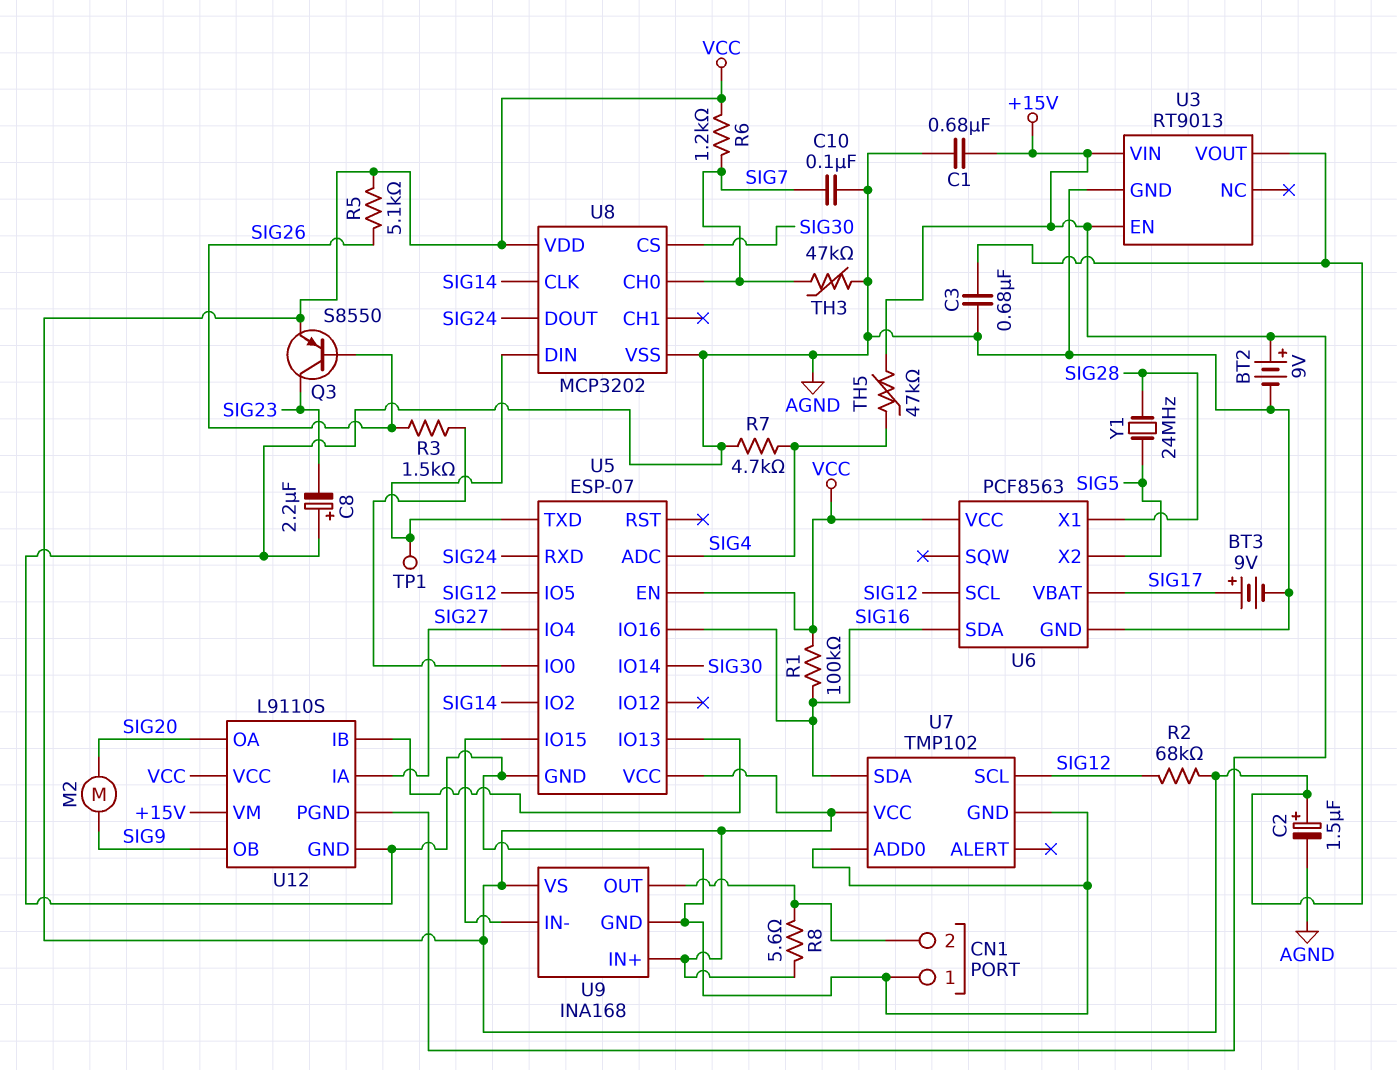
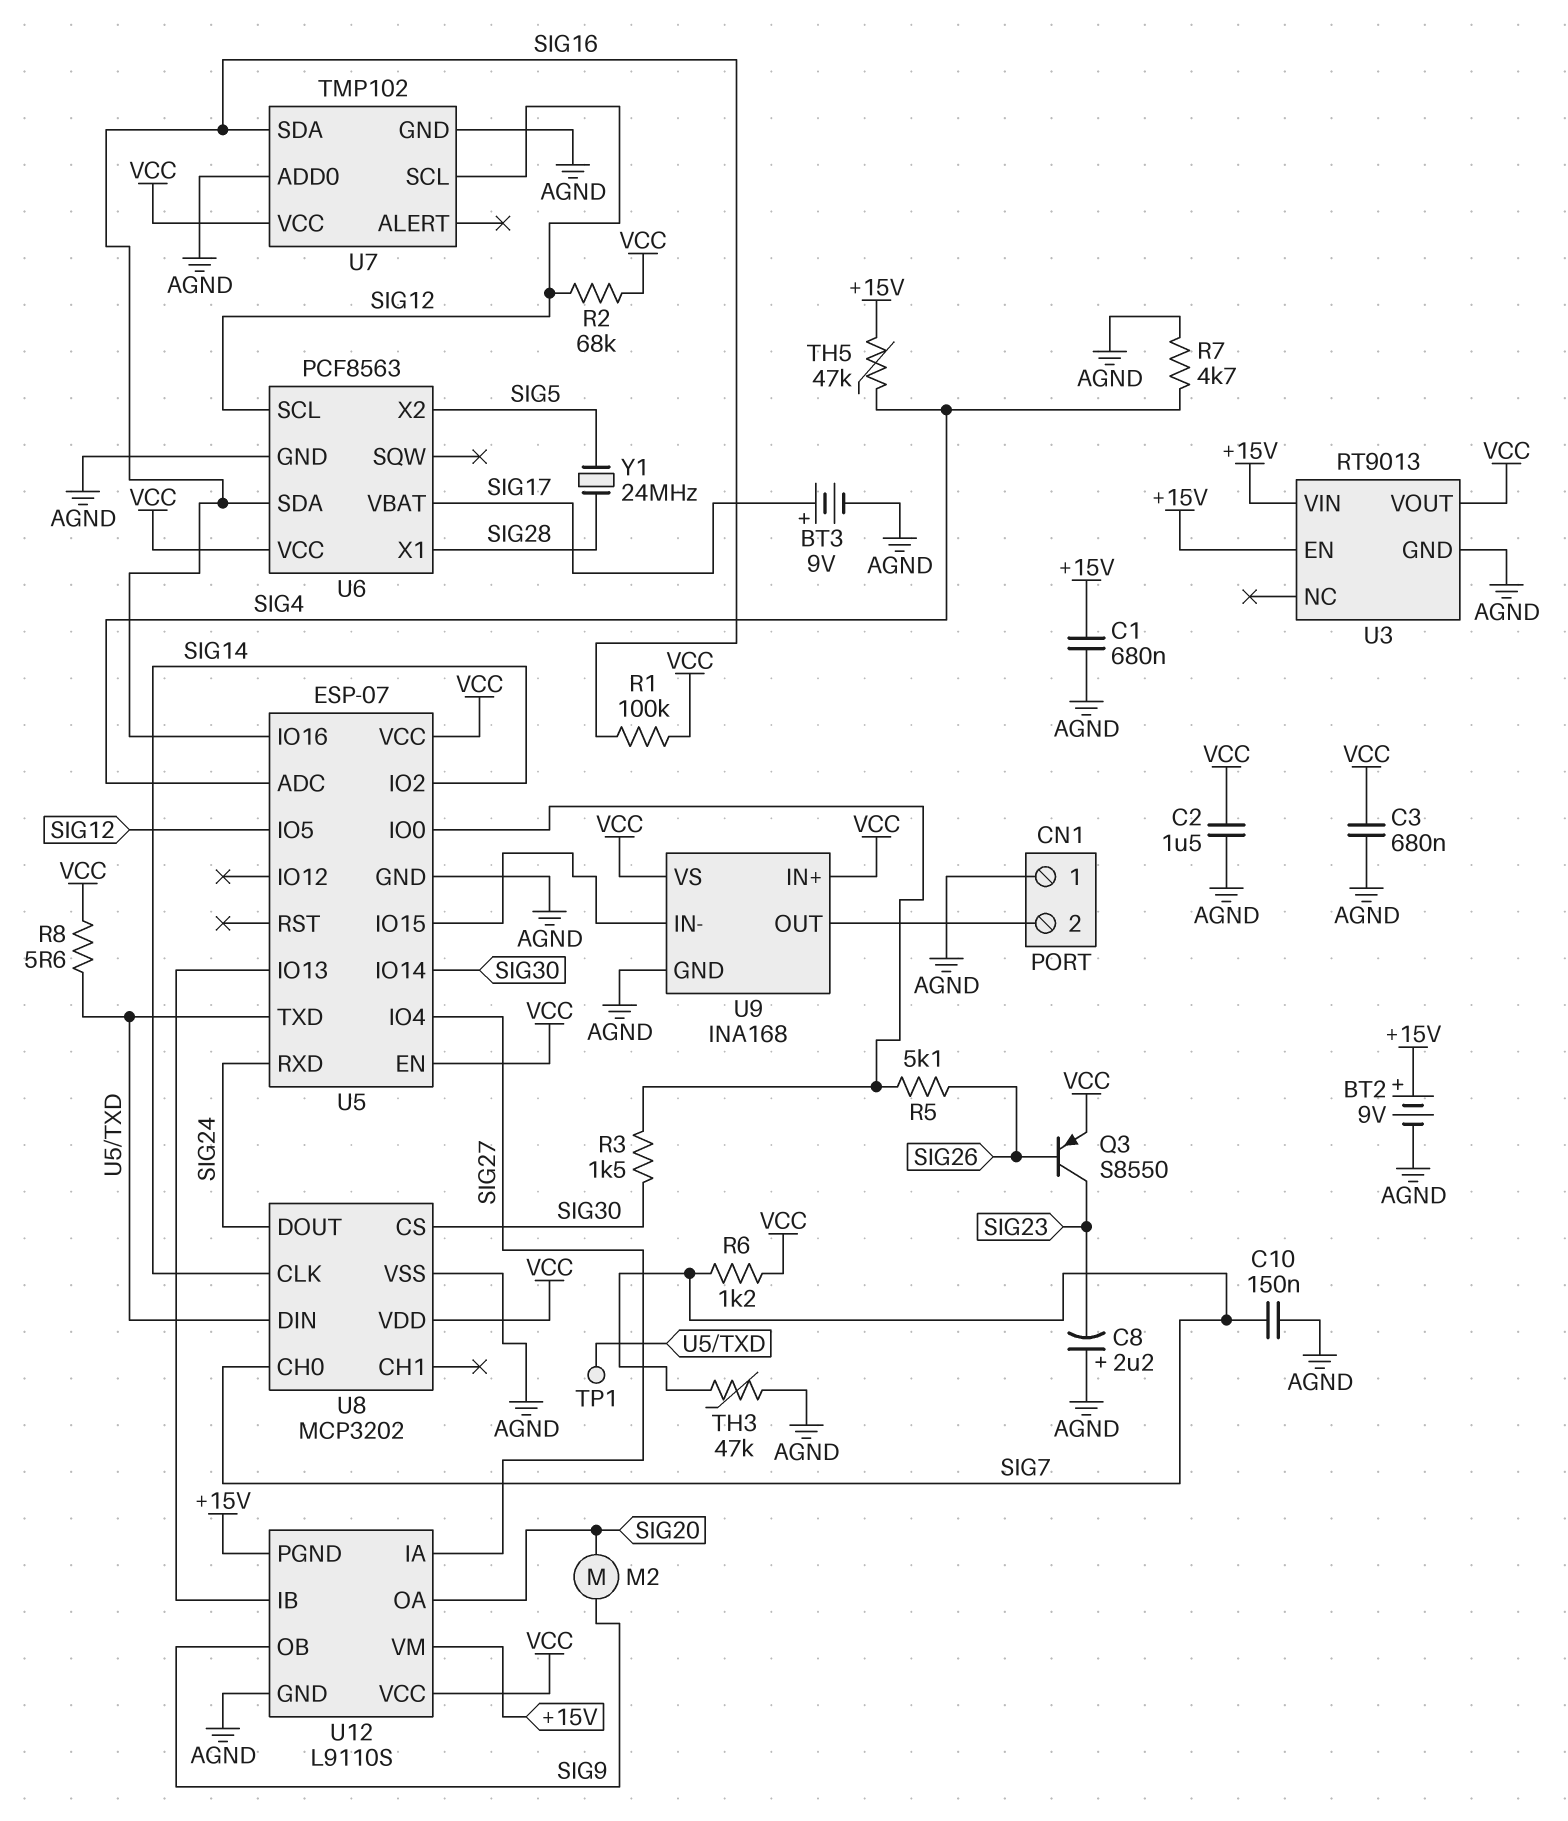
C2: 1.5uF (plus VCC, minus AGND) -> 1.5uF (AGND, VCC)
C10: 100nF (AGND, SIG7) -> 150nF (AGND, SIG7)
R3: 1.5k (SIG26, U5/IO0) -> 1.5k (SIG30, U5/IO0)
R5: 5.1k (SIG26, VCC) -> 5.1k (SIG26, U5/IO0)
R8: 5.6 (CN1/2, VCC) -> 5.6 (U5/TXD, VCC)

